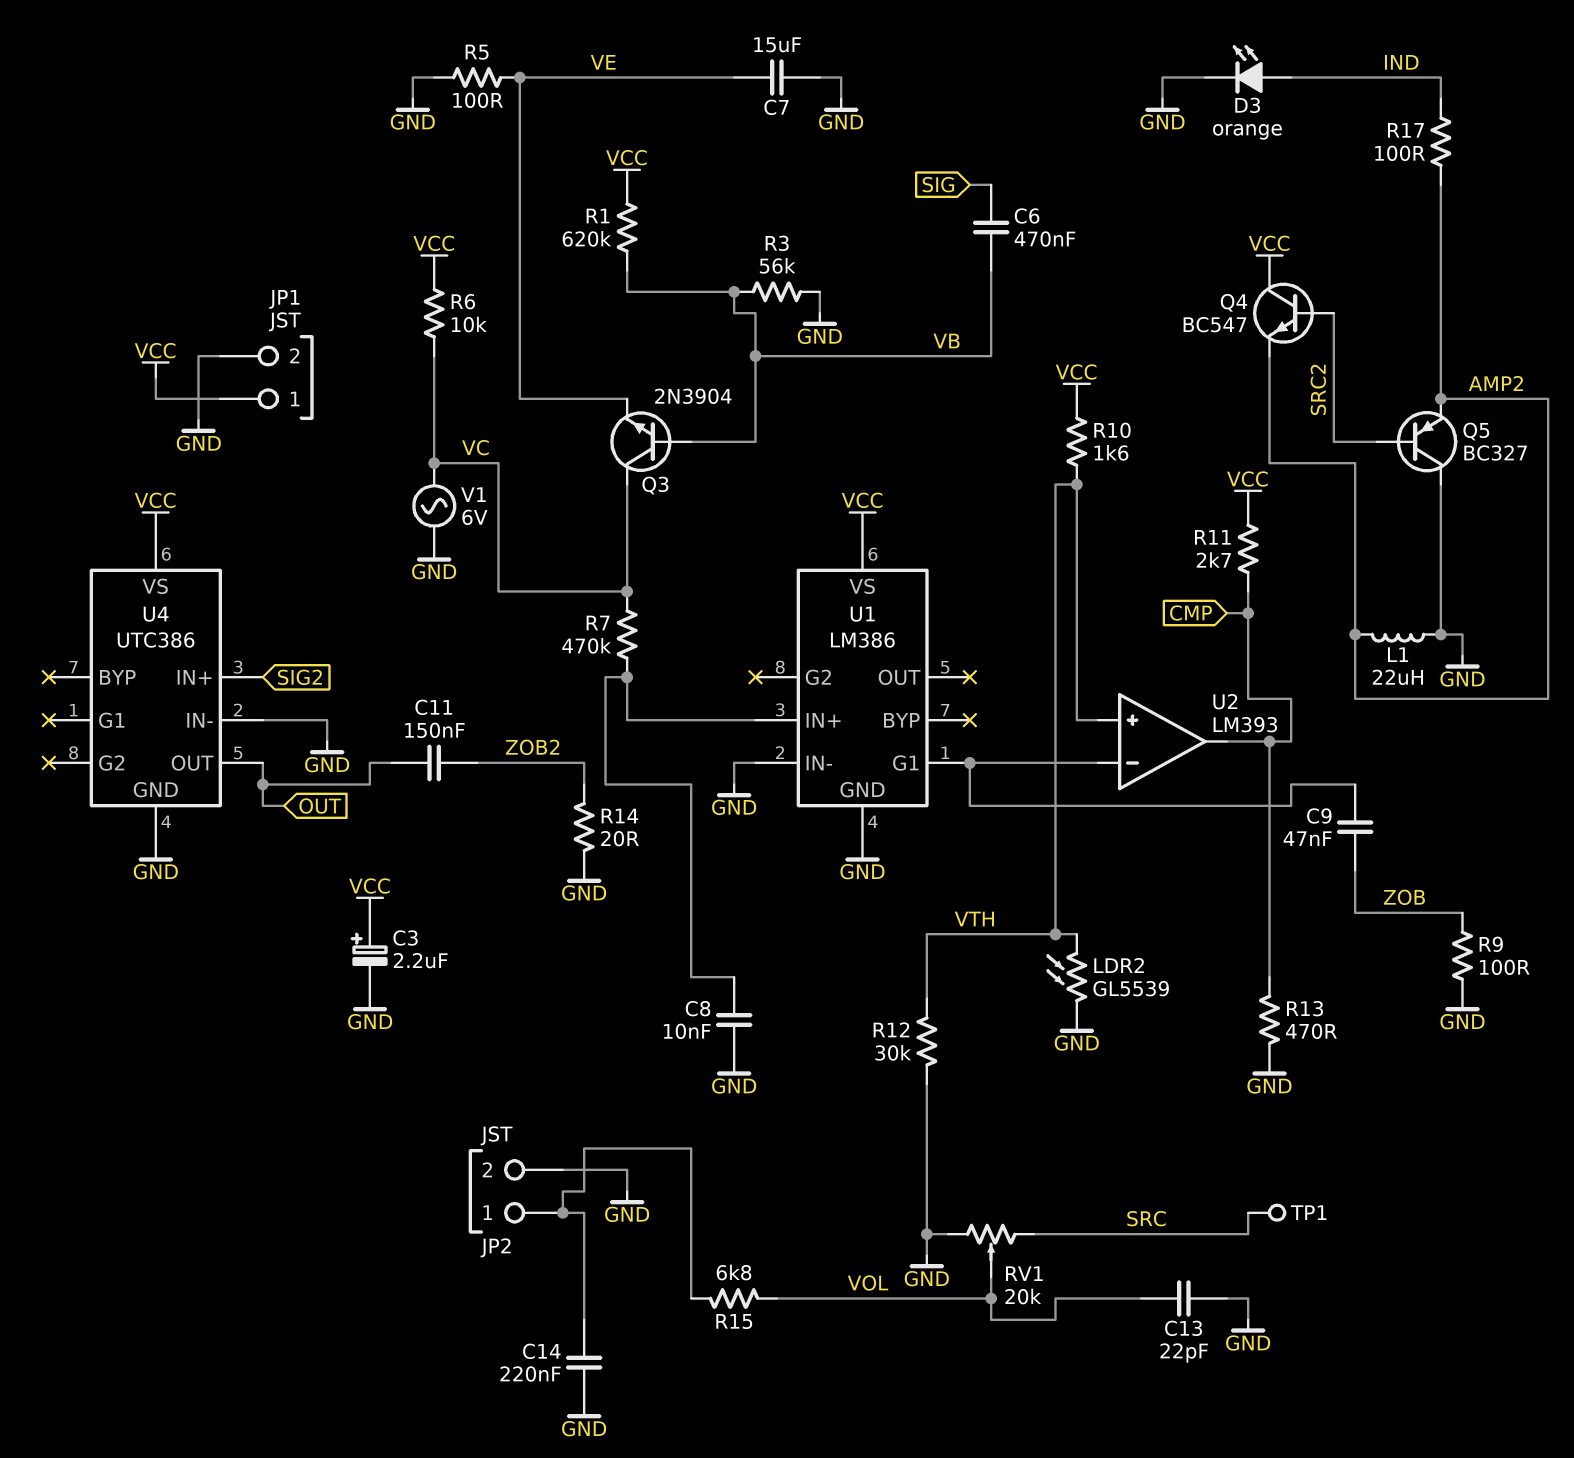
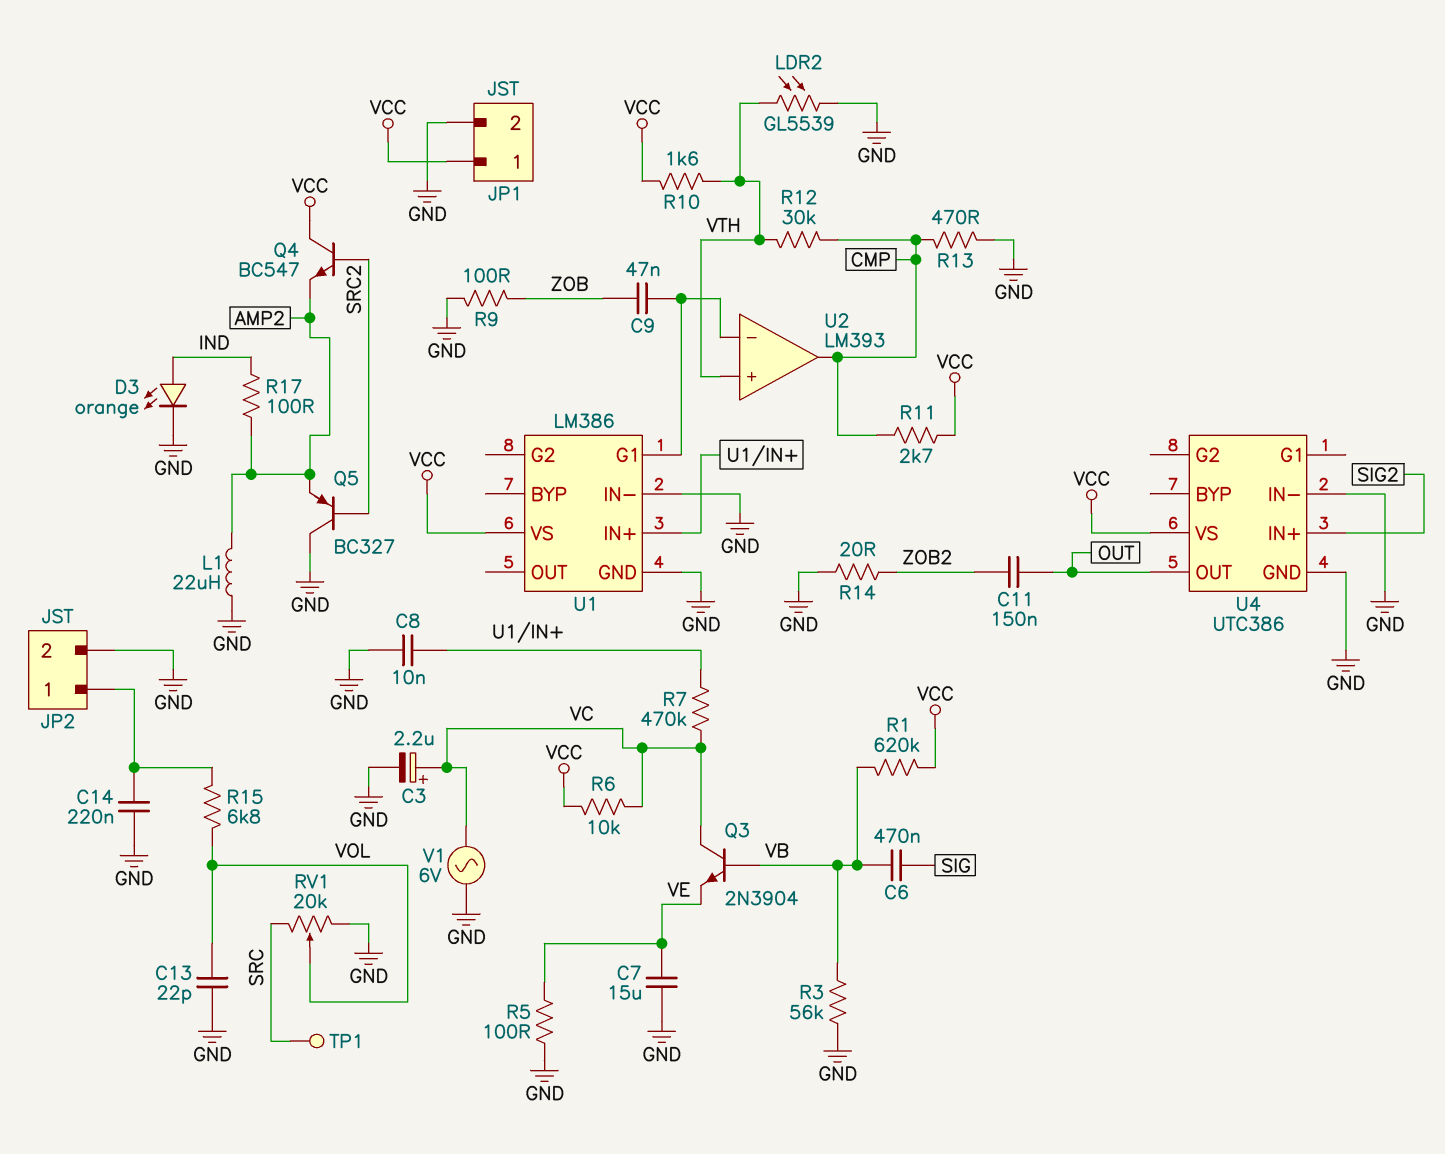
C3: 2.2uF (plus VCC, minus GND) -> 2.2uF (plus VC, minus GND)
R12: 30k (GND, VTH) -> 30k (CMP, VTH)

